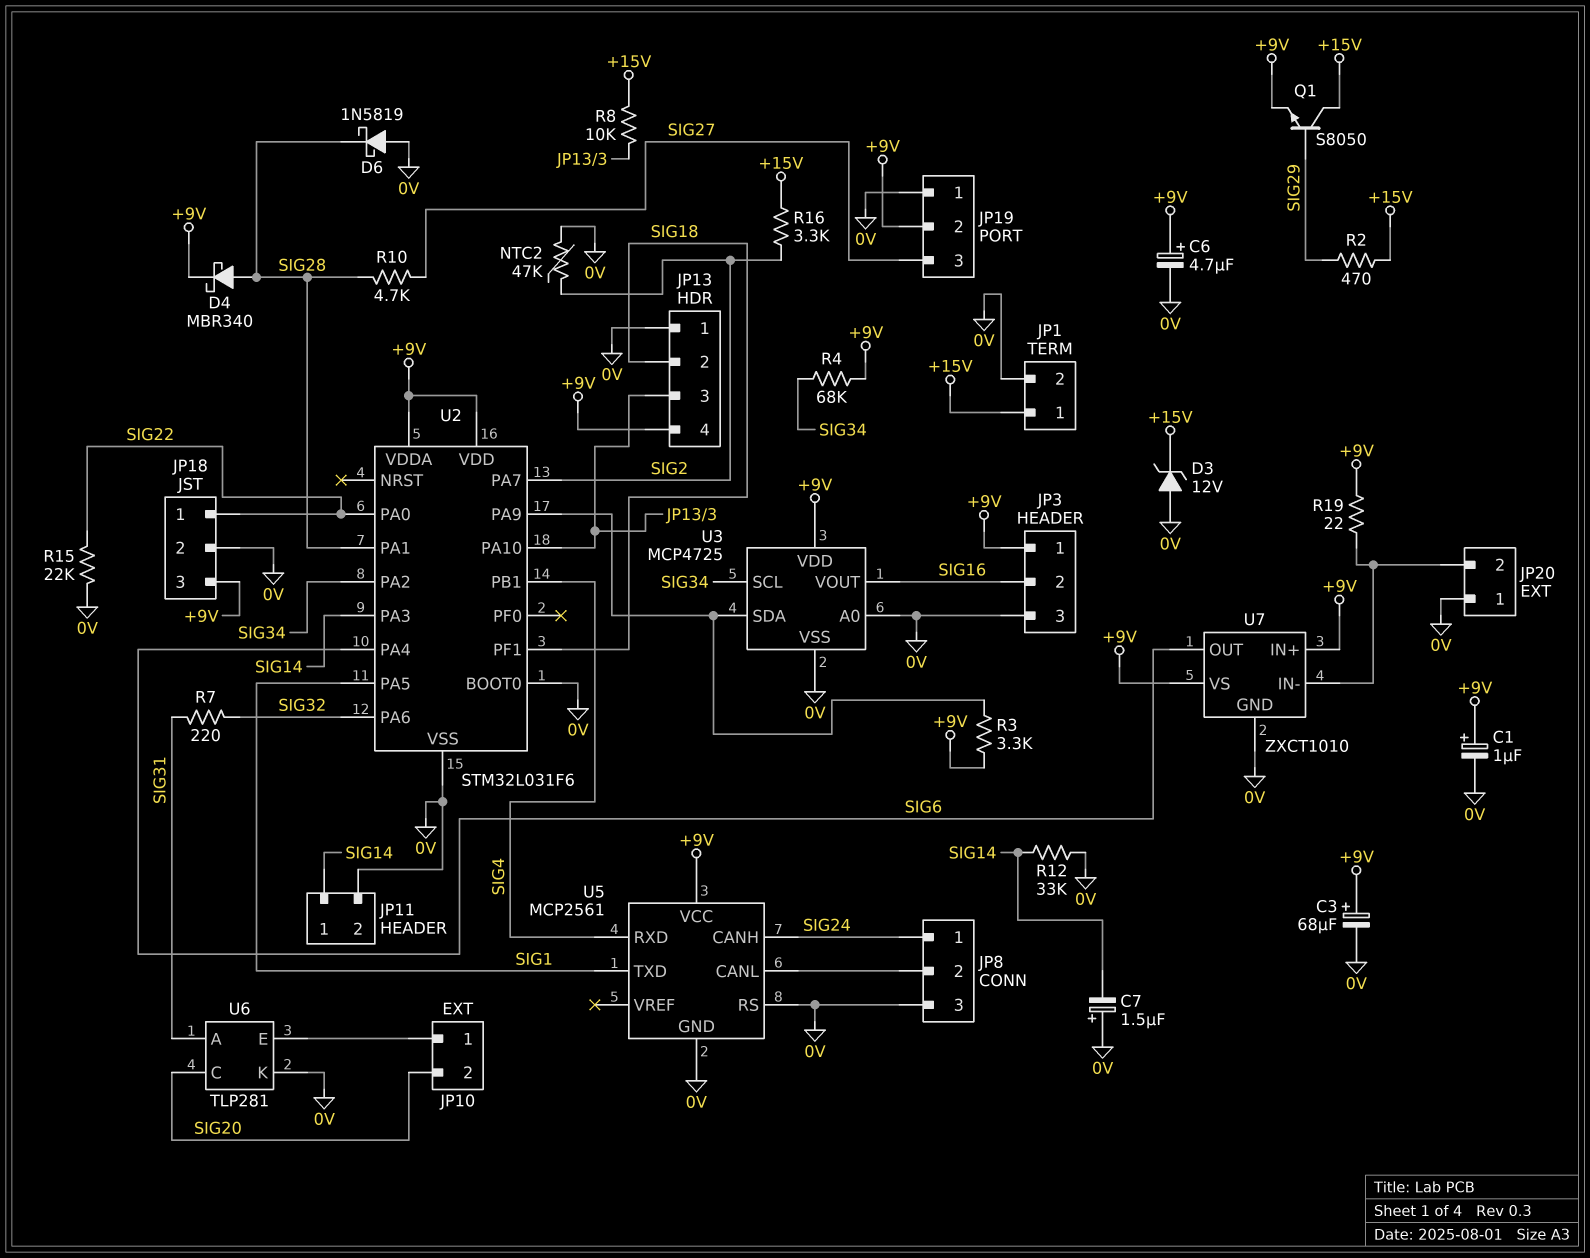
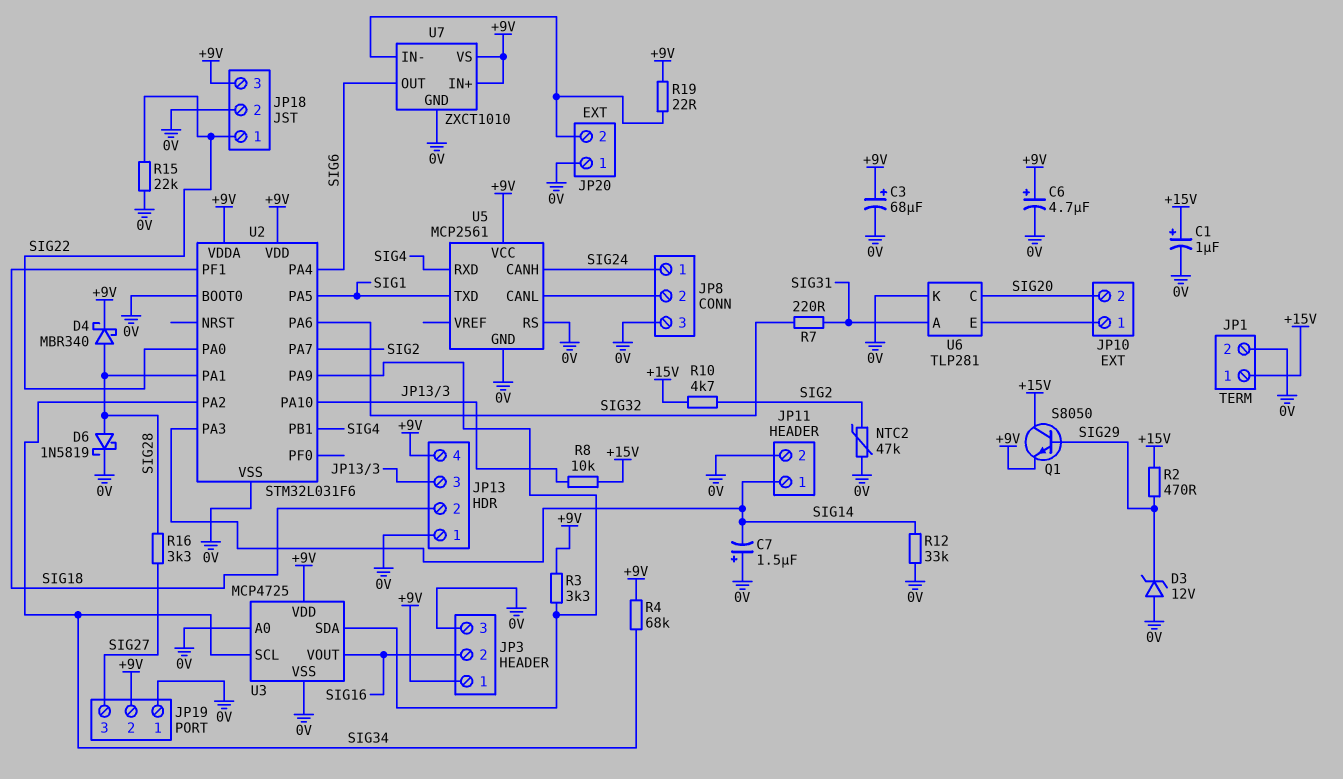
C1: 1uF (plus +9V, minus 0V) -> 1uF (plus +15V, minus 0V)
D3: zener 12V (A 0V, K +15V) -> zener 12V (A 0V, K SIG29)
D6: schottky 1N5819 (A 0V, K SIG28) -> schottky 1N5819 (A SIG28, K 0V)
R10: 4.7k (SIG27, SIG28) -> 4.7k (+15V, SIG2)
R16: 3.3k (+15V, SIG2) -> 3.3k (SIG27, SIG28)

